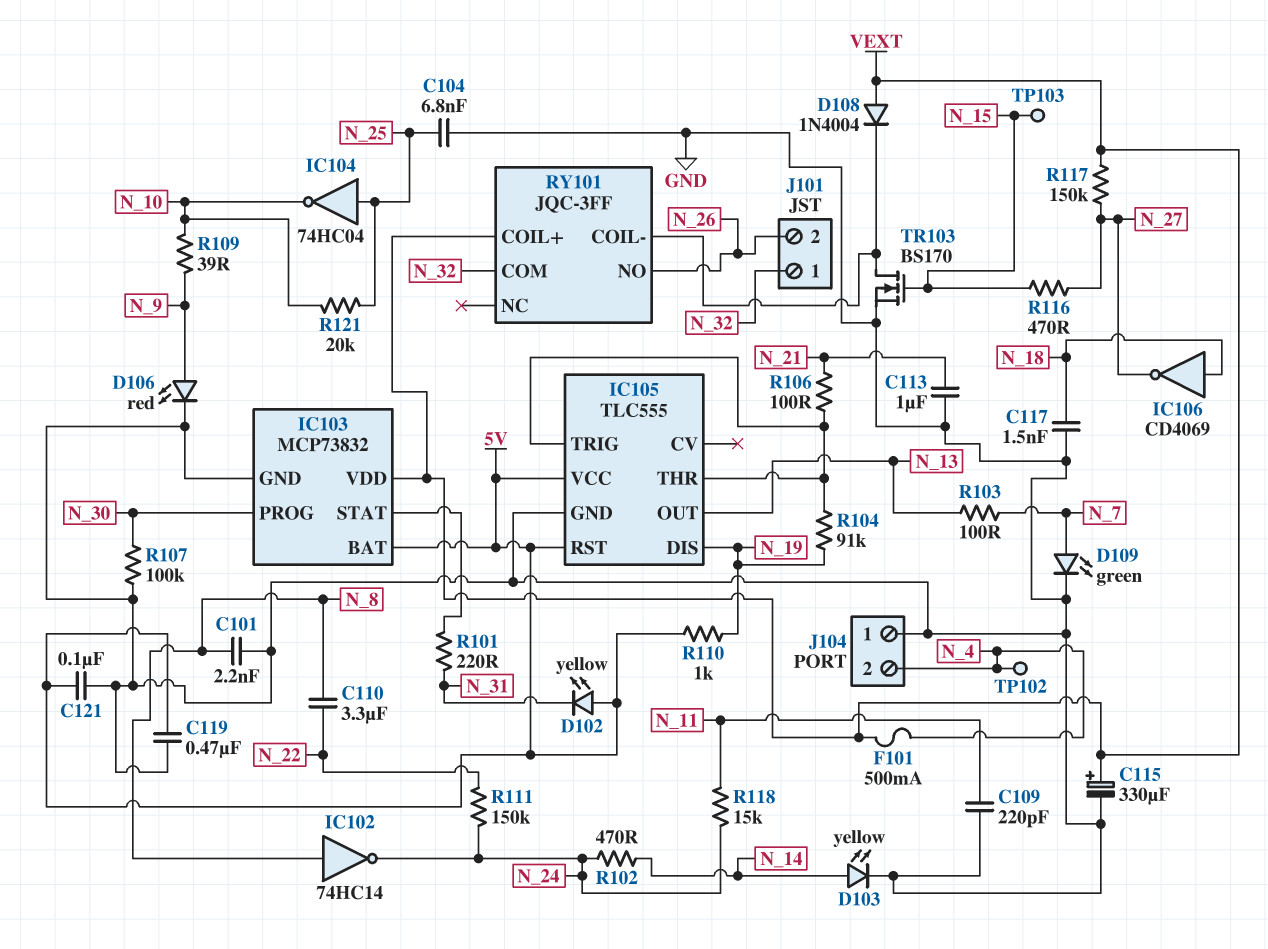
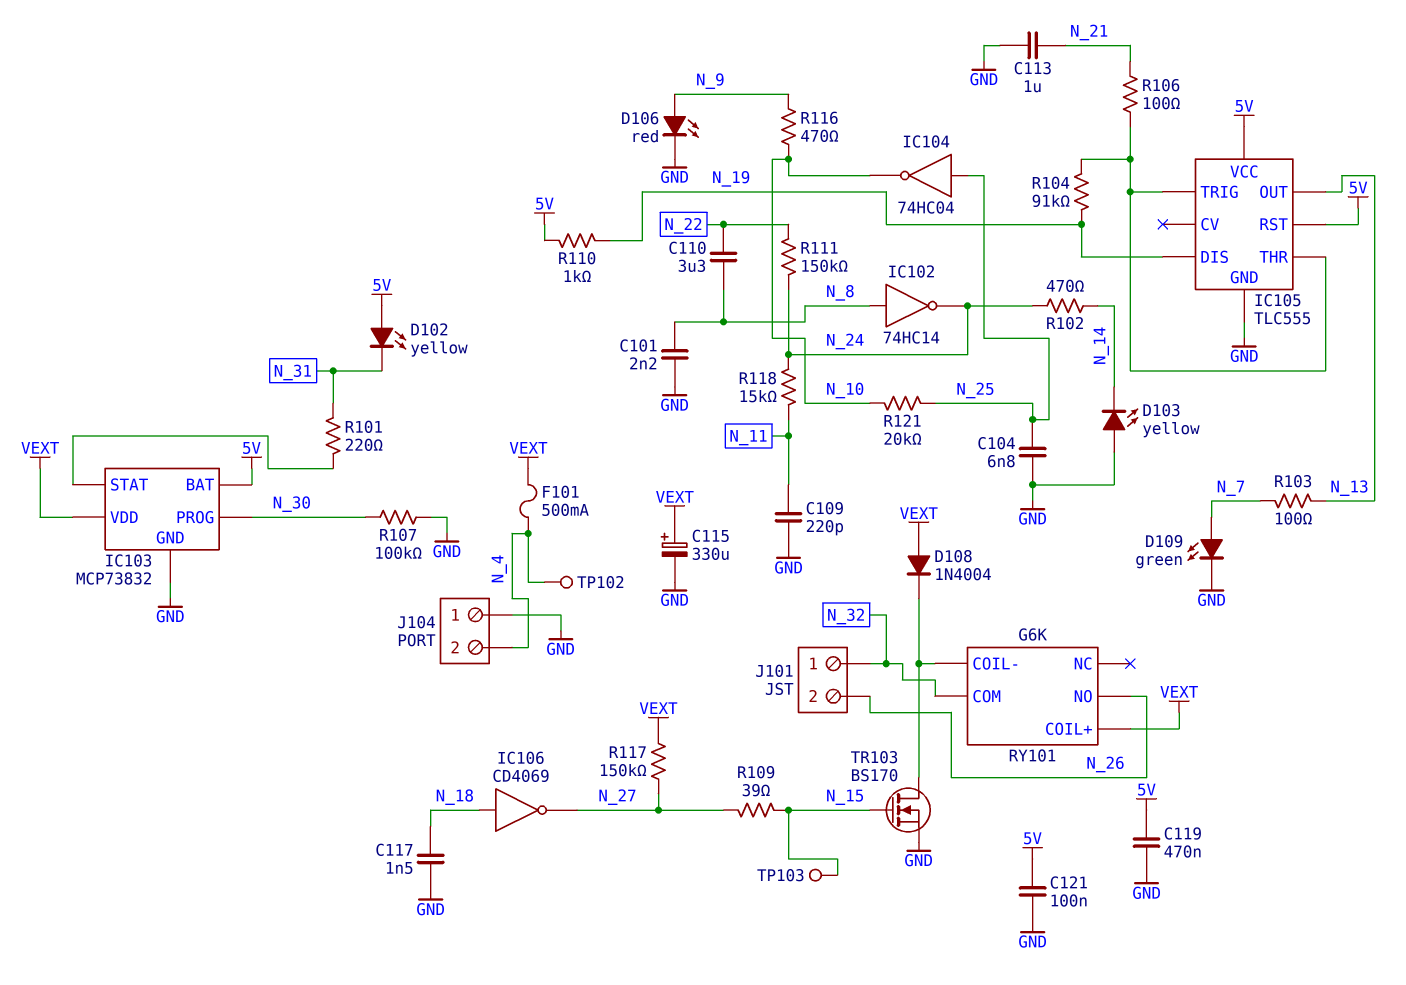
D103: LED yellow (A N_14, K GND) -> LED yellow (A GND, K N_14)
R109: 39 (N_9, N_10) -> 39 (N_15, N_27)
R116: 470 (N_15, N_27) -> 470 (N_9, N_10)
RY101: JQC-3FF -> G6K

